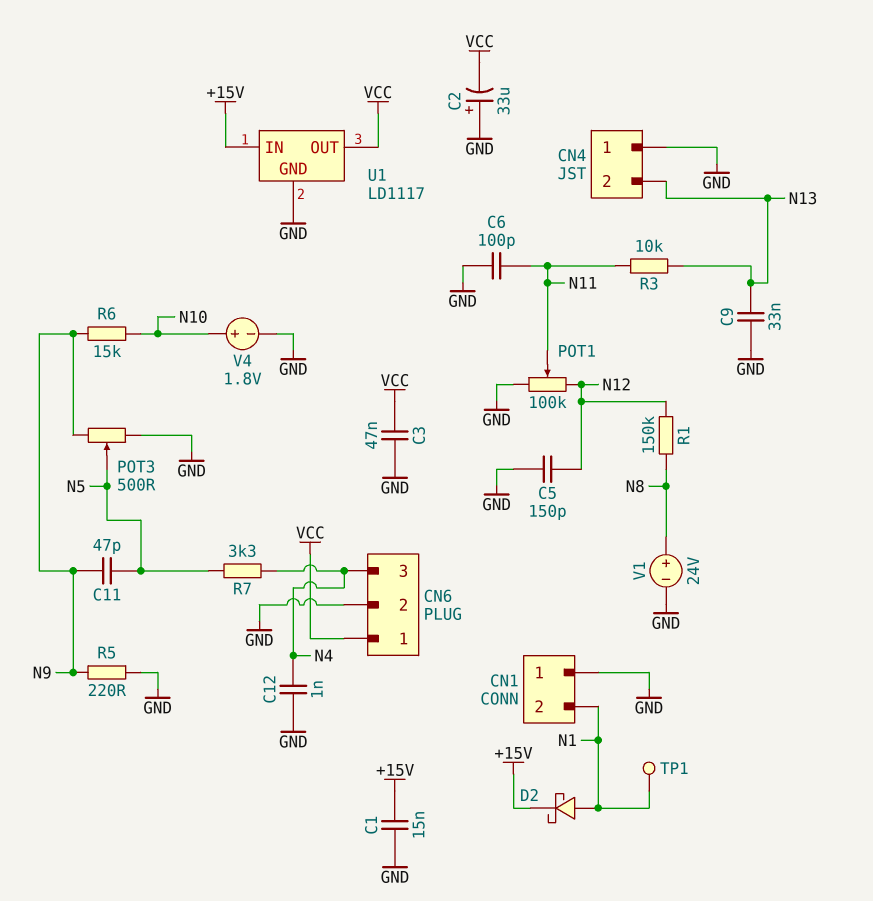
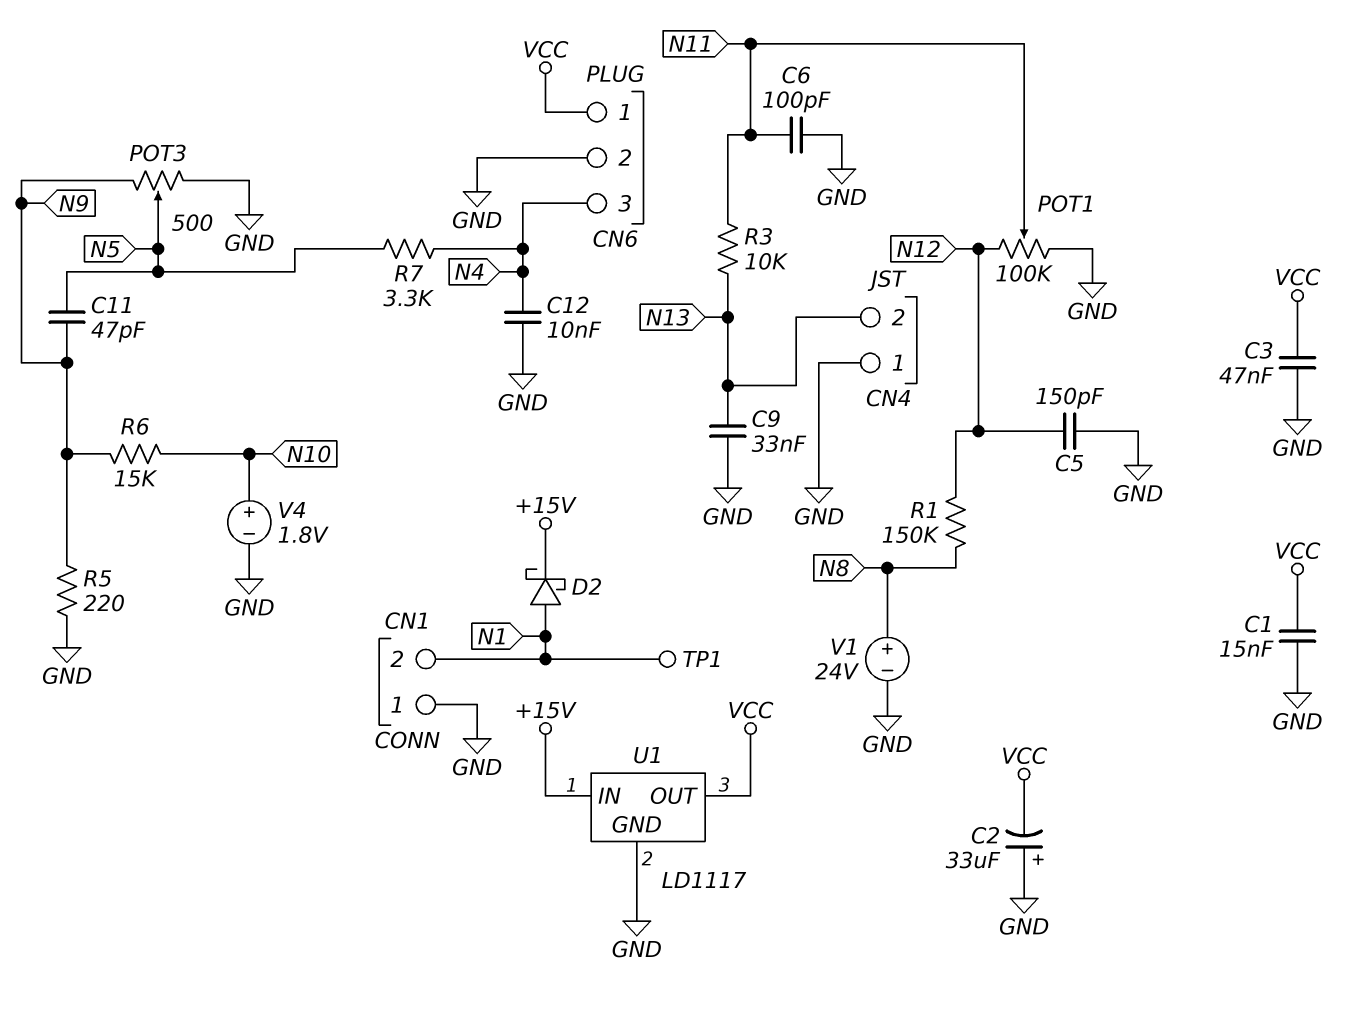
C1: 15nF (+15V, GND) -> 15nF (GND, VCC)
C12: 1nF (GND, N4) -> 10nF (GND, N4)

